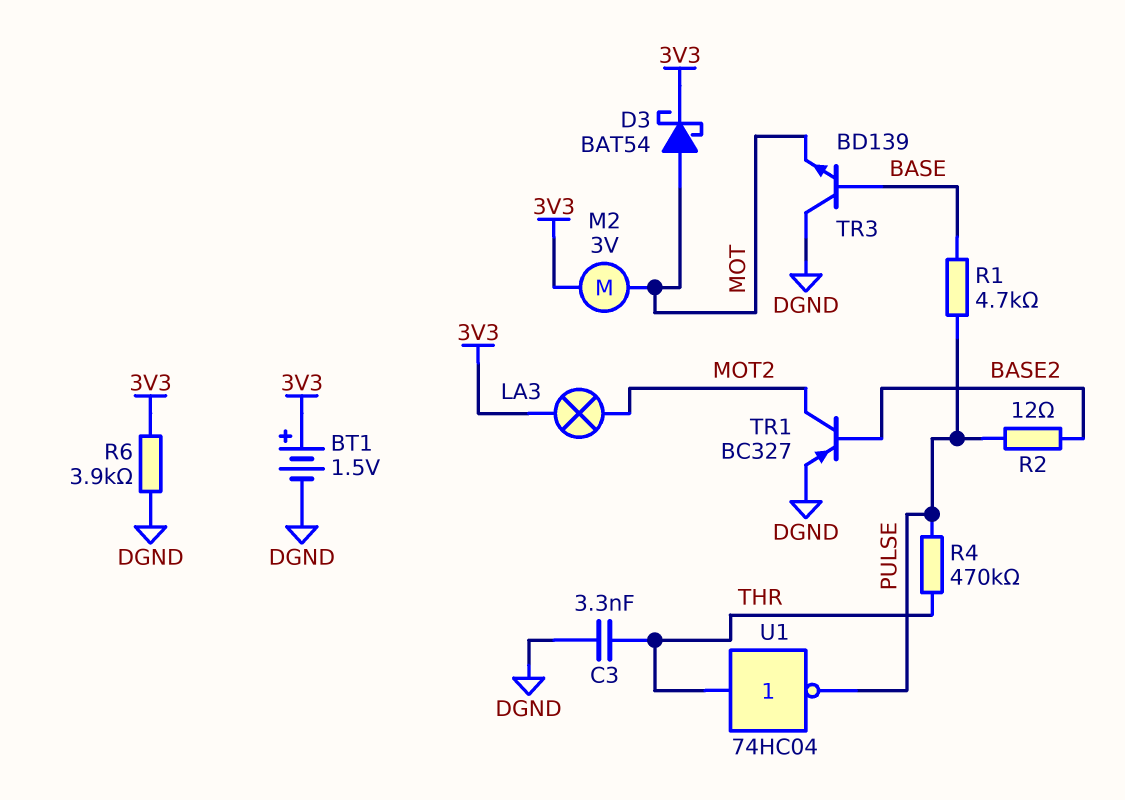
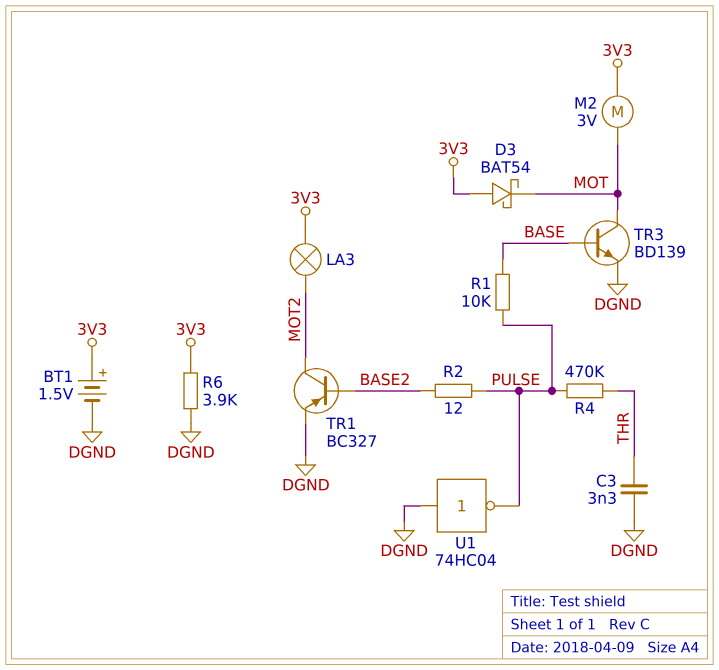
D3: schottky BAT54 (A MOT, K 3V3) -> schottky BAT54 (A 3V3, K MOT)
R1: 4.7k (BASE, PULSE) -> 10k (BASE, PULSE)
TR3: NPN BD139 (B BASE, C DGND, E MOT) -> NPN BD139 (B BASE, C MOT, E DGND)
U1: NOT 74HC04 (in THR, out PULSE) -> NOT 74HC04 (in DGND, out PULSE)

